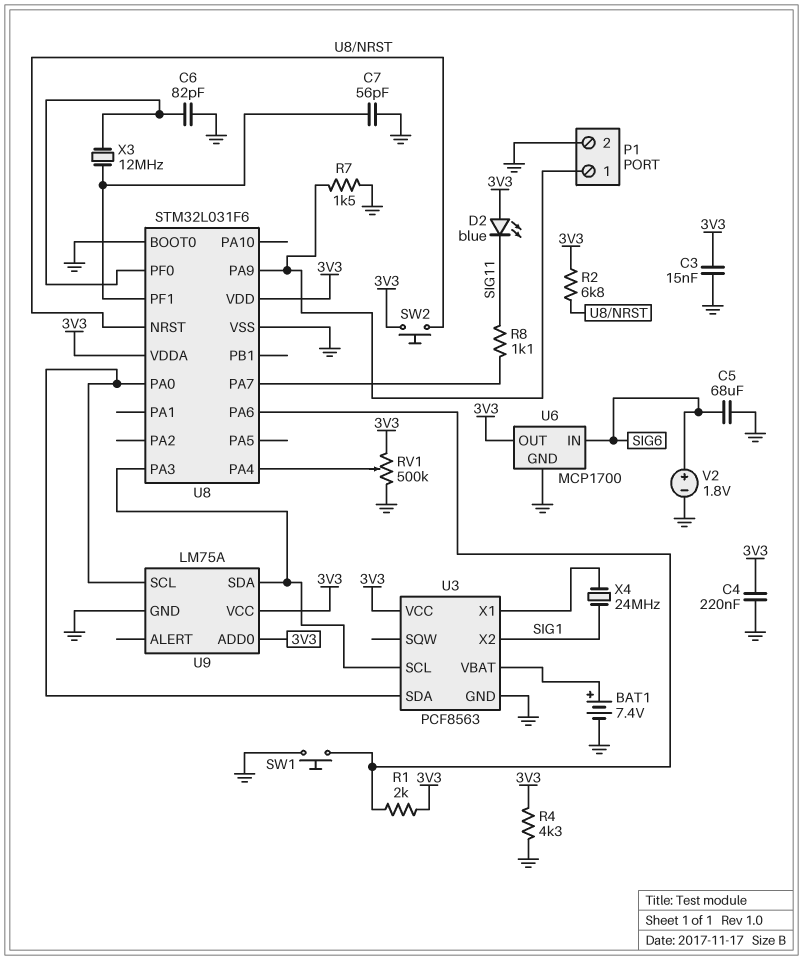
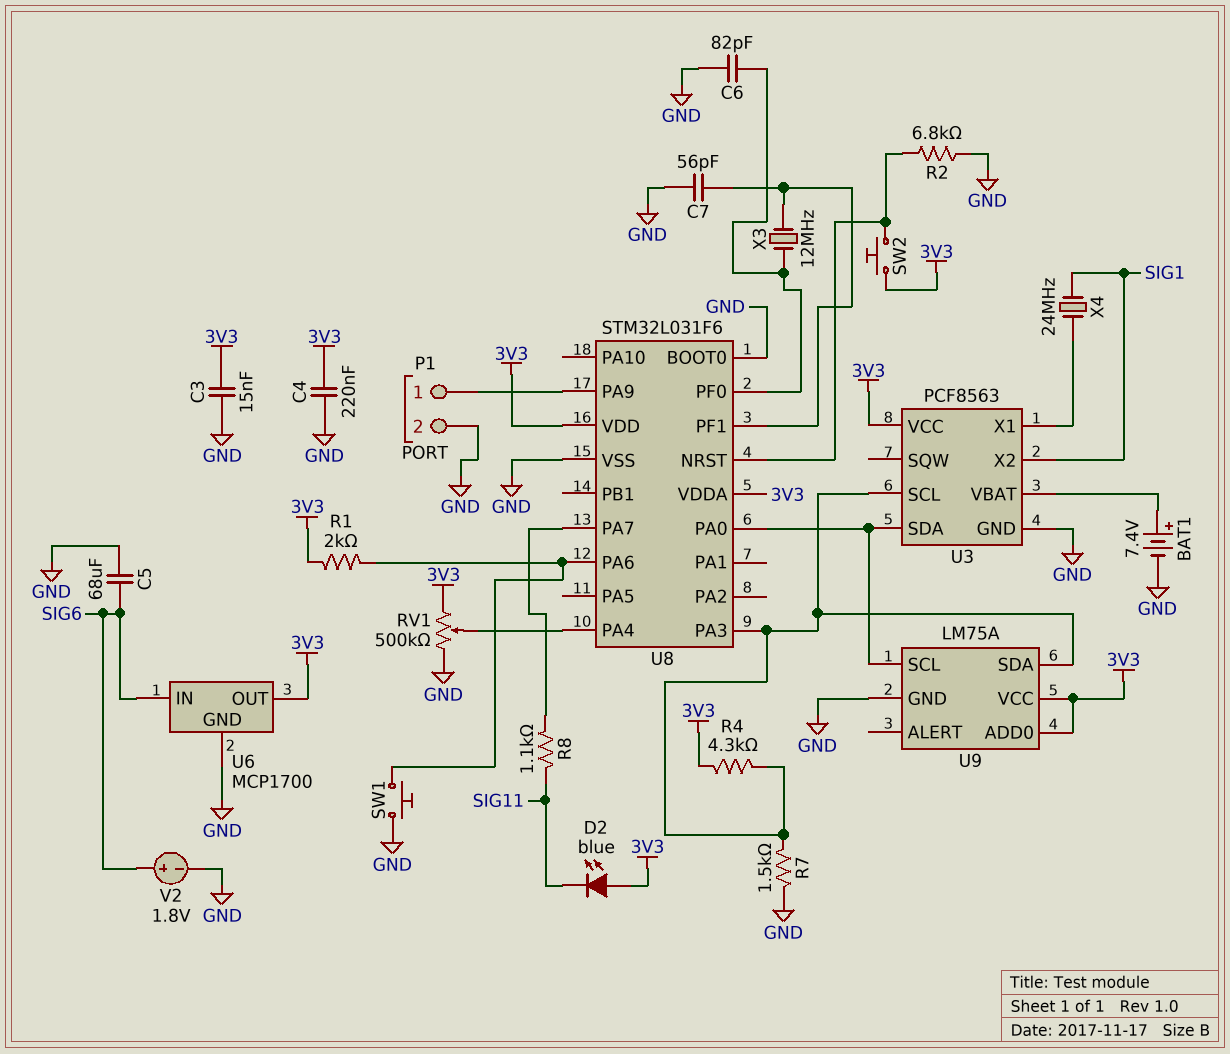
R2: 6.8k (3V3, U8/NRST) -> 6.8k (GND, U8/NRST)
R4: 4.3k (3V3, GND) -> 4.3k (3V3, U3/SCL)
R7: 1.5k (GND, P1/1) -> 1.5k (GND, U3/SCL)

